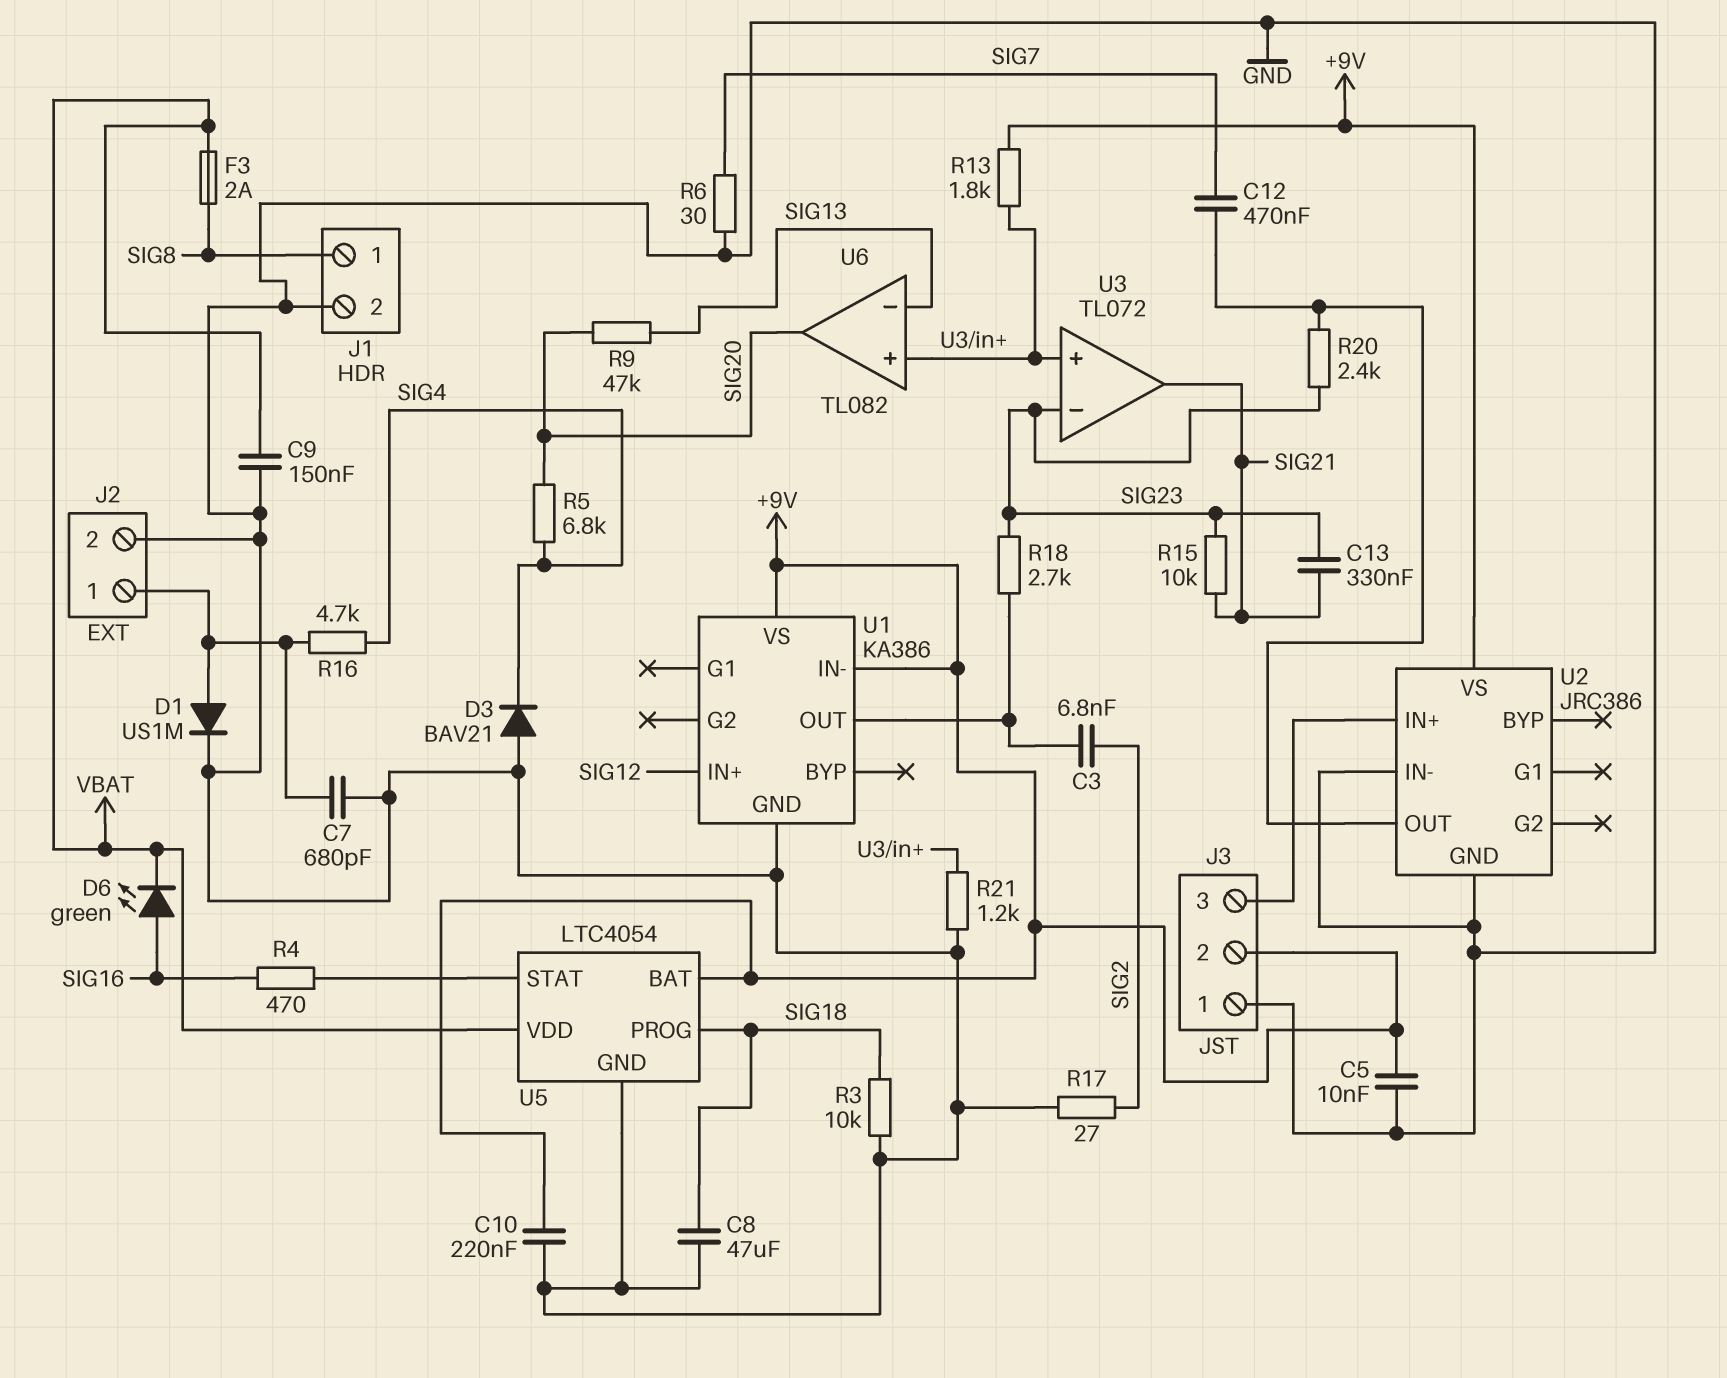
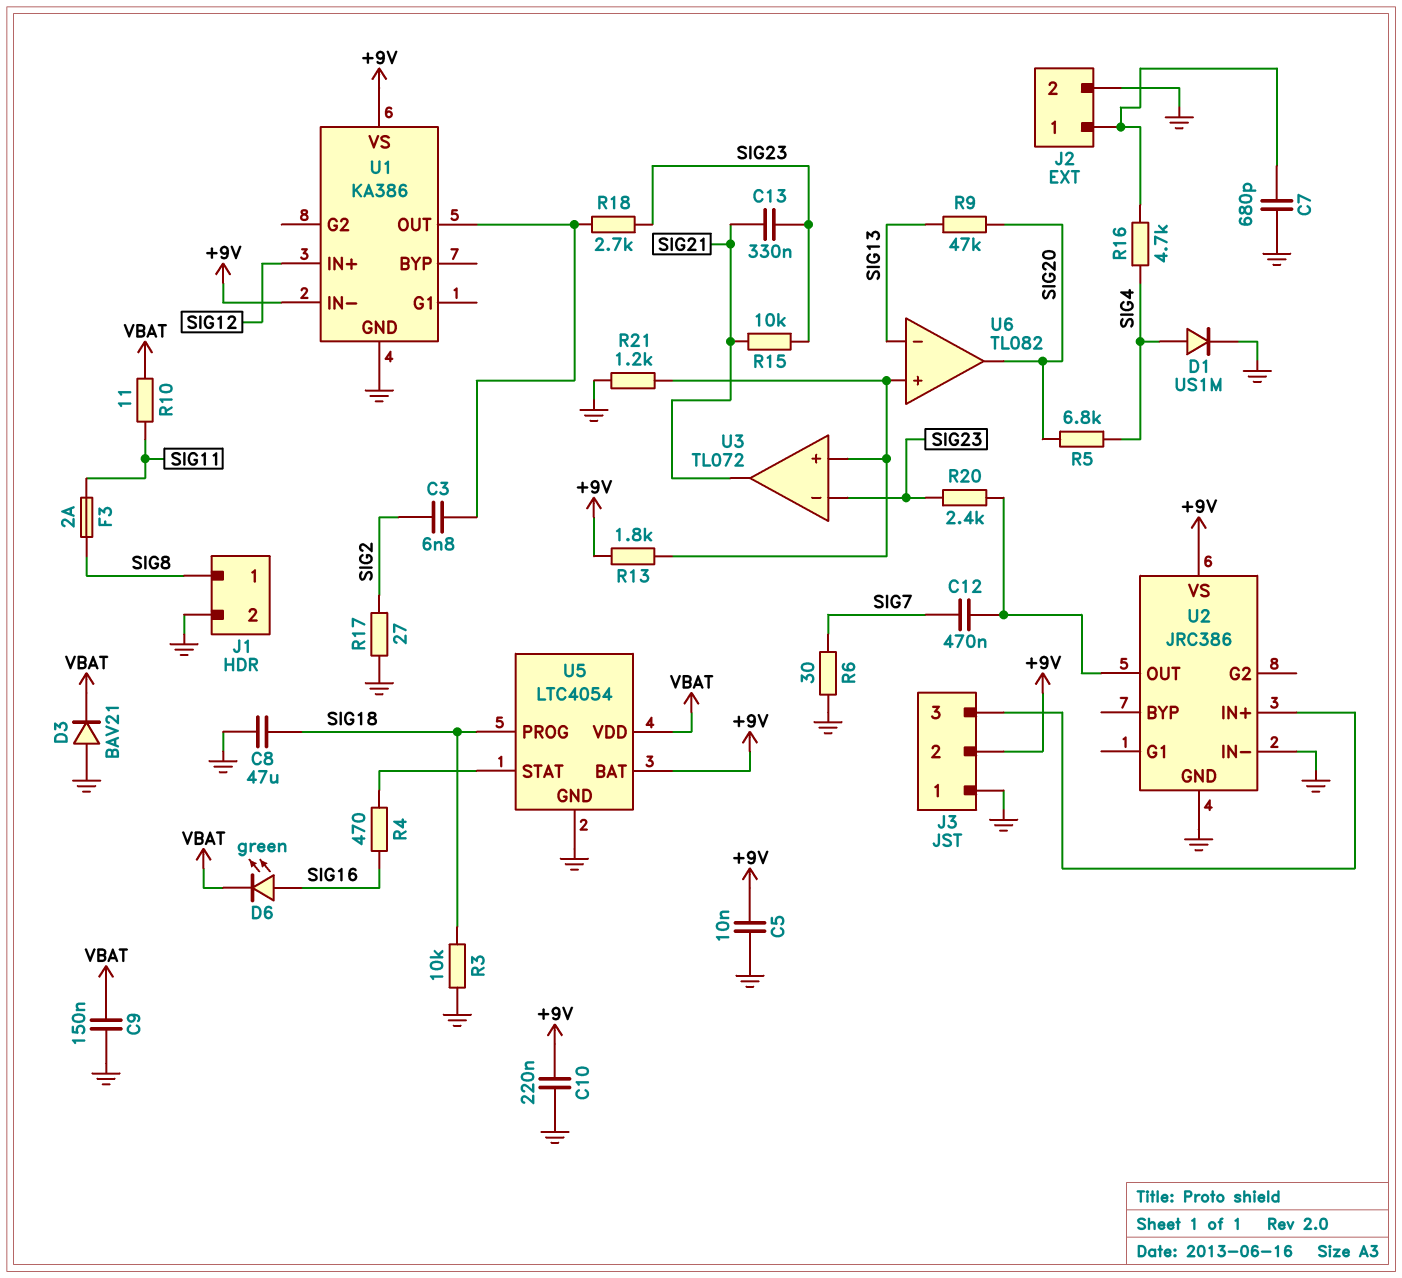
D1: diode US1M (A J2/1, K GND) -> diode US1M (A SIG4, K GND)
D3: diode BAV21 (A GND, K SIG4) -> diode BAV21 (A GND, K VBAT)
F3: 2A (SIG8, VBAT) -> 2A (SIG8, SIG11)
R10: none -> 11 (SIG11, VBAT)

